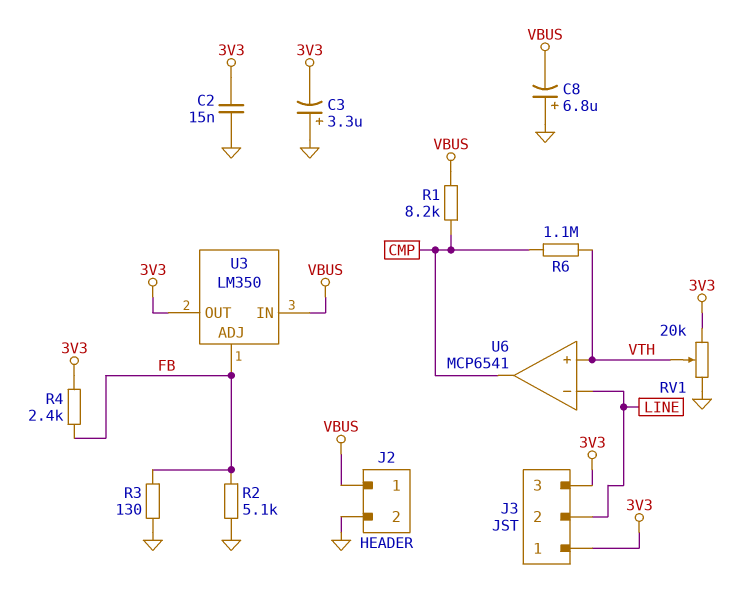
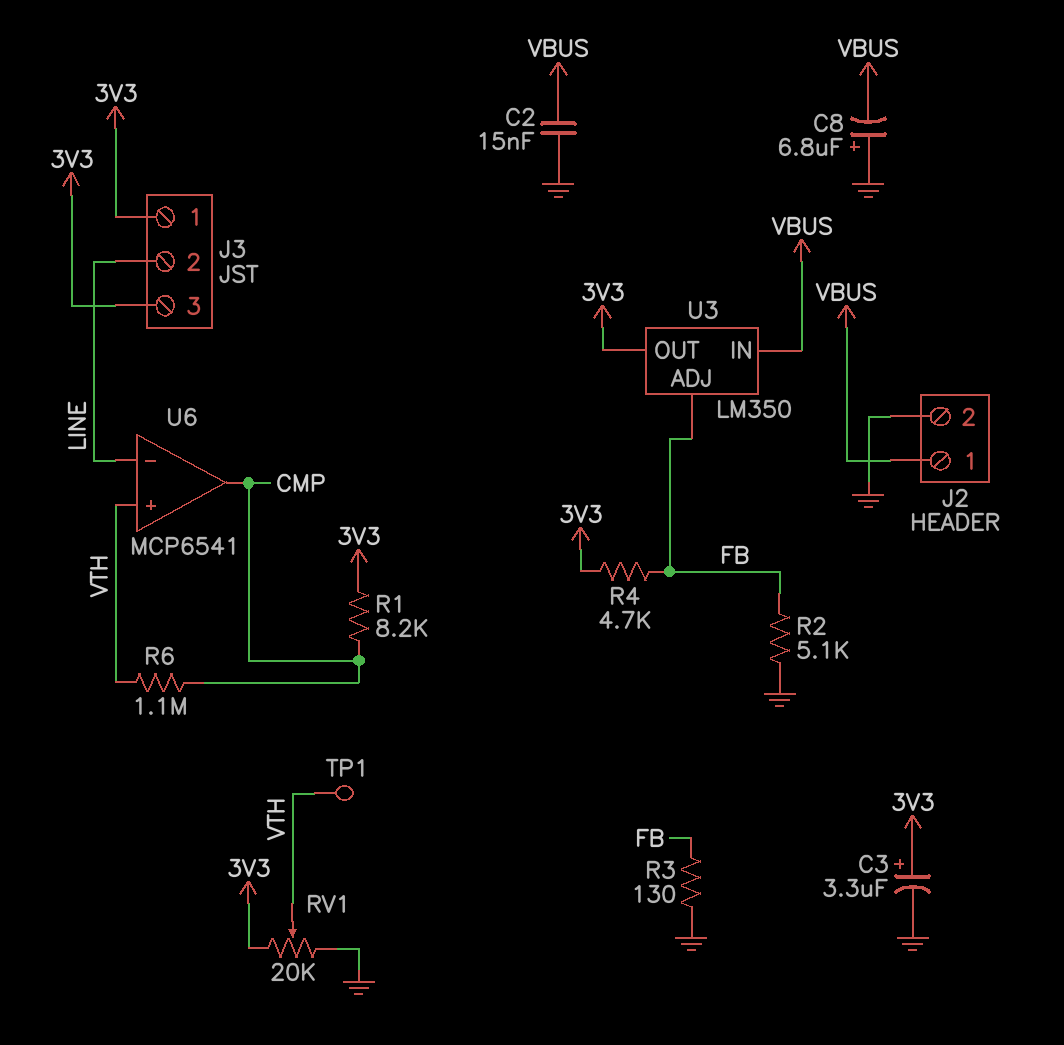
C2: 15nF (3V3, GND) -> 15nF (GND, VBUS)
C3: 3.3uF (plus GND, minus 3V3) -> 3.3uF (plus 3V3, minus GND)
R1: 8.2k (CMP, VBUS) -> 8.2k (3V3, CMP)
R4: 2.4k (3V3, FB) -> 4.7k (3V3, FB)
TP1: none -> test point (VTH)

